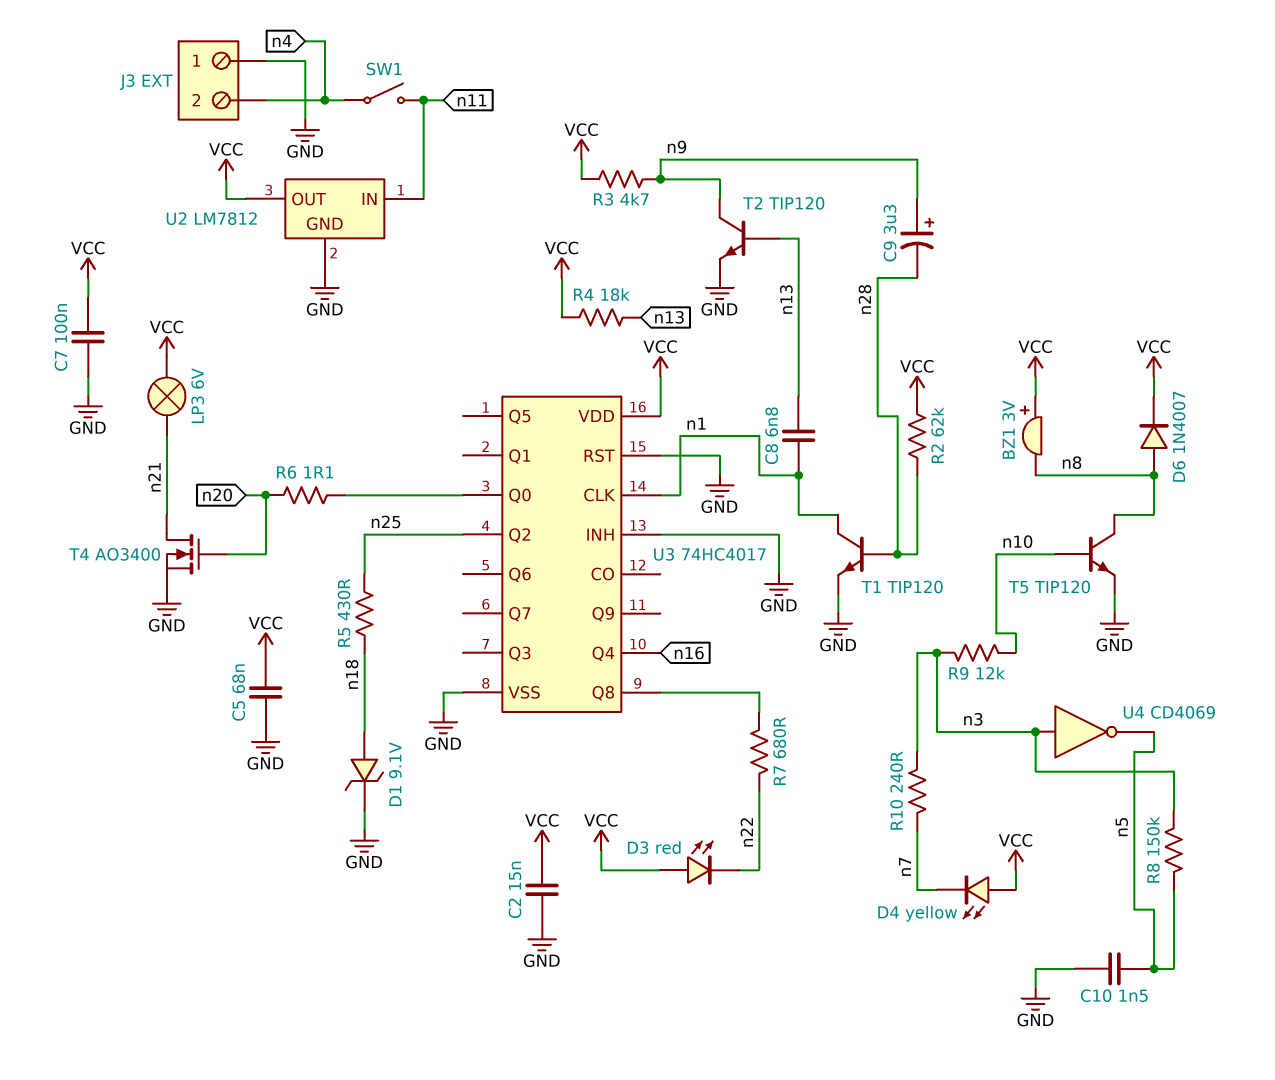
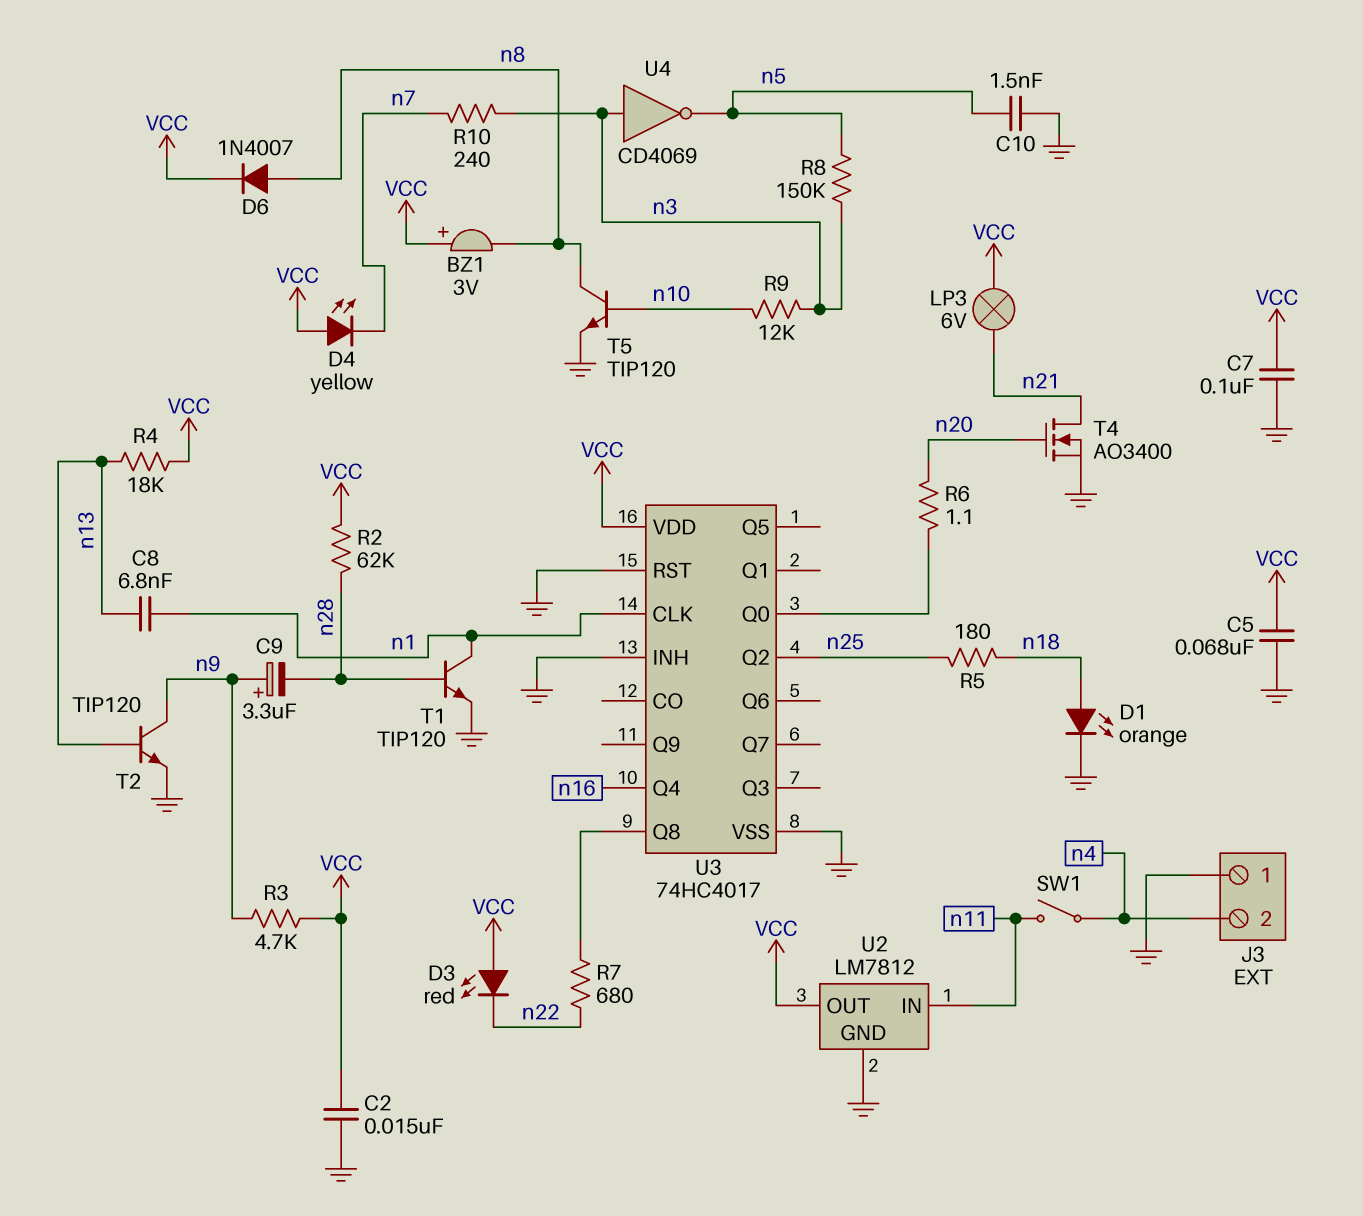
D1: zener 9.1V (A n18, K GND) -> LED orange (A n18, K GND)
R5: 430 (n18, n25) -> 180 (n18, n25)

